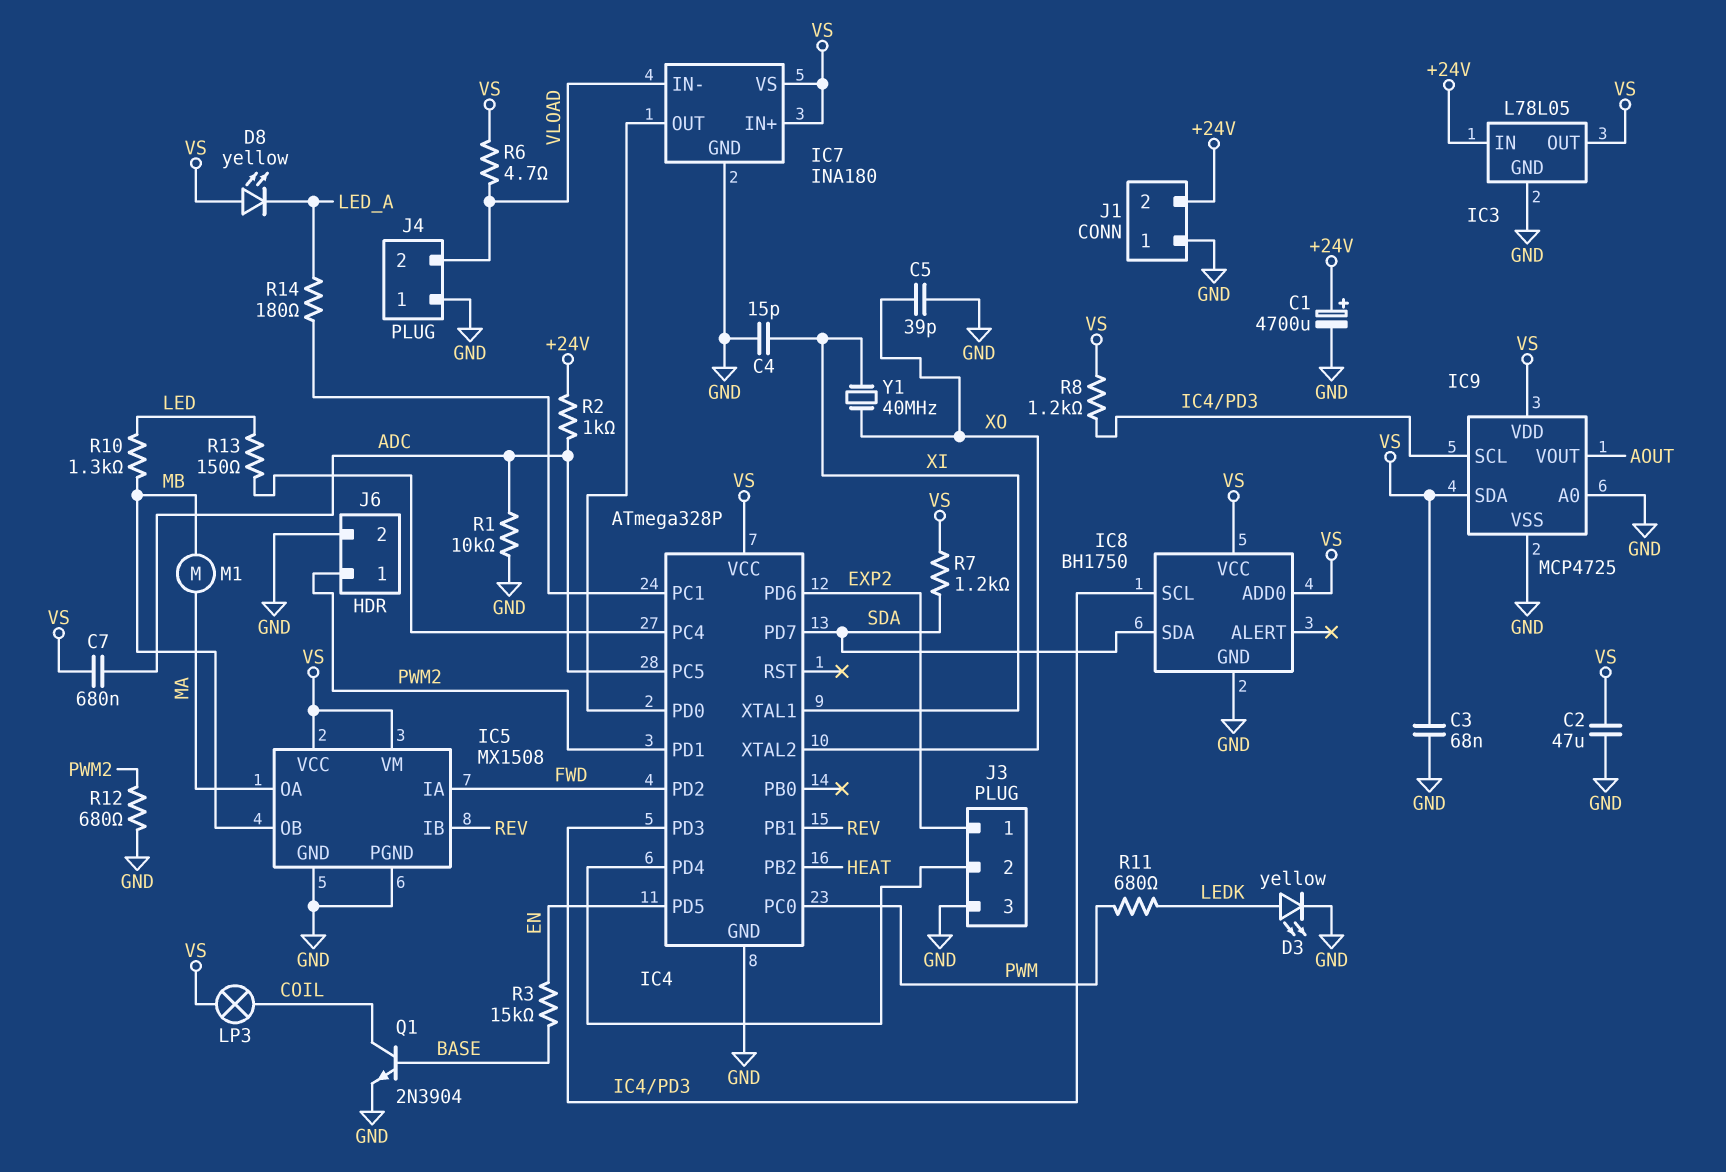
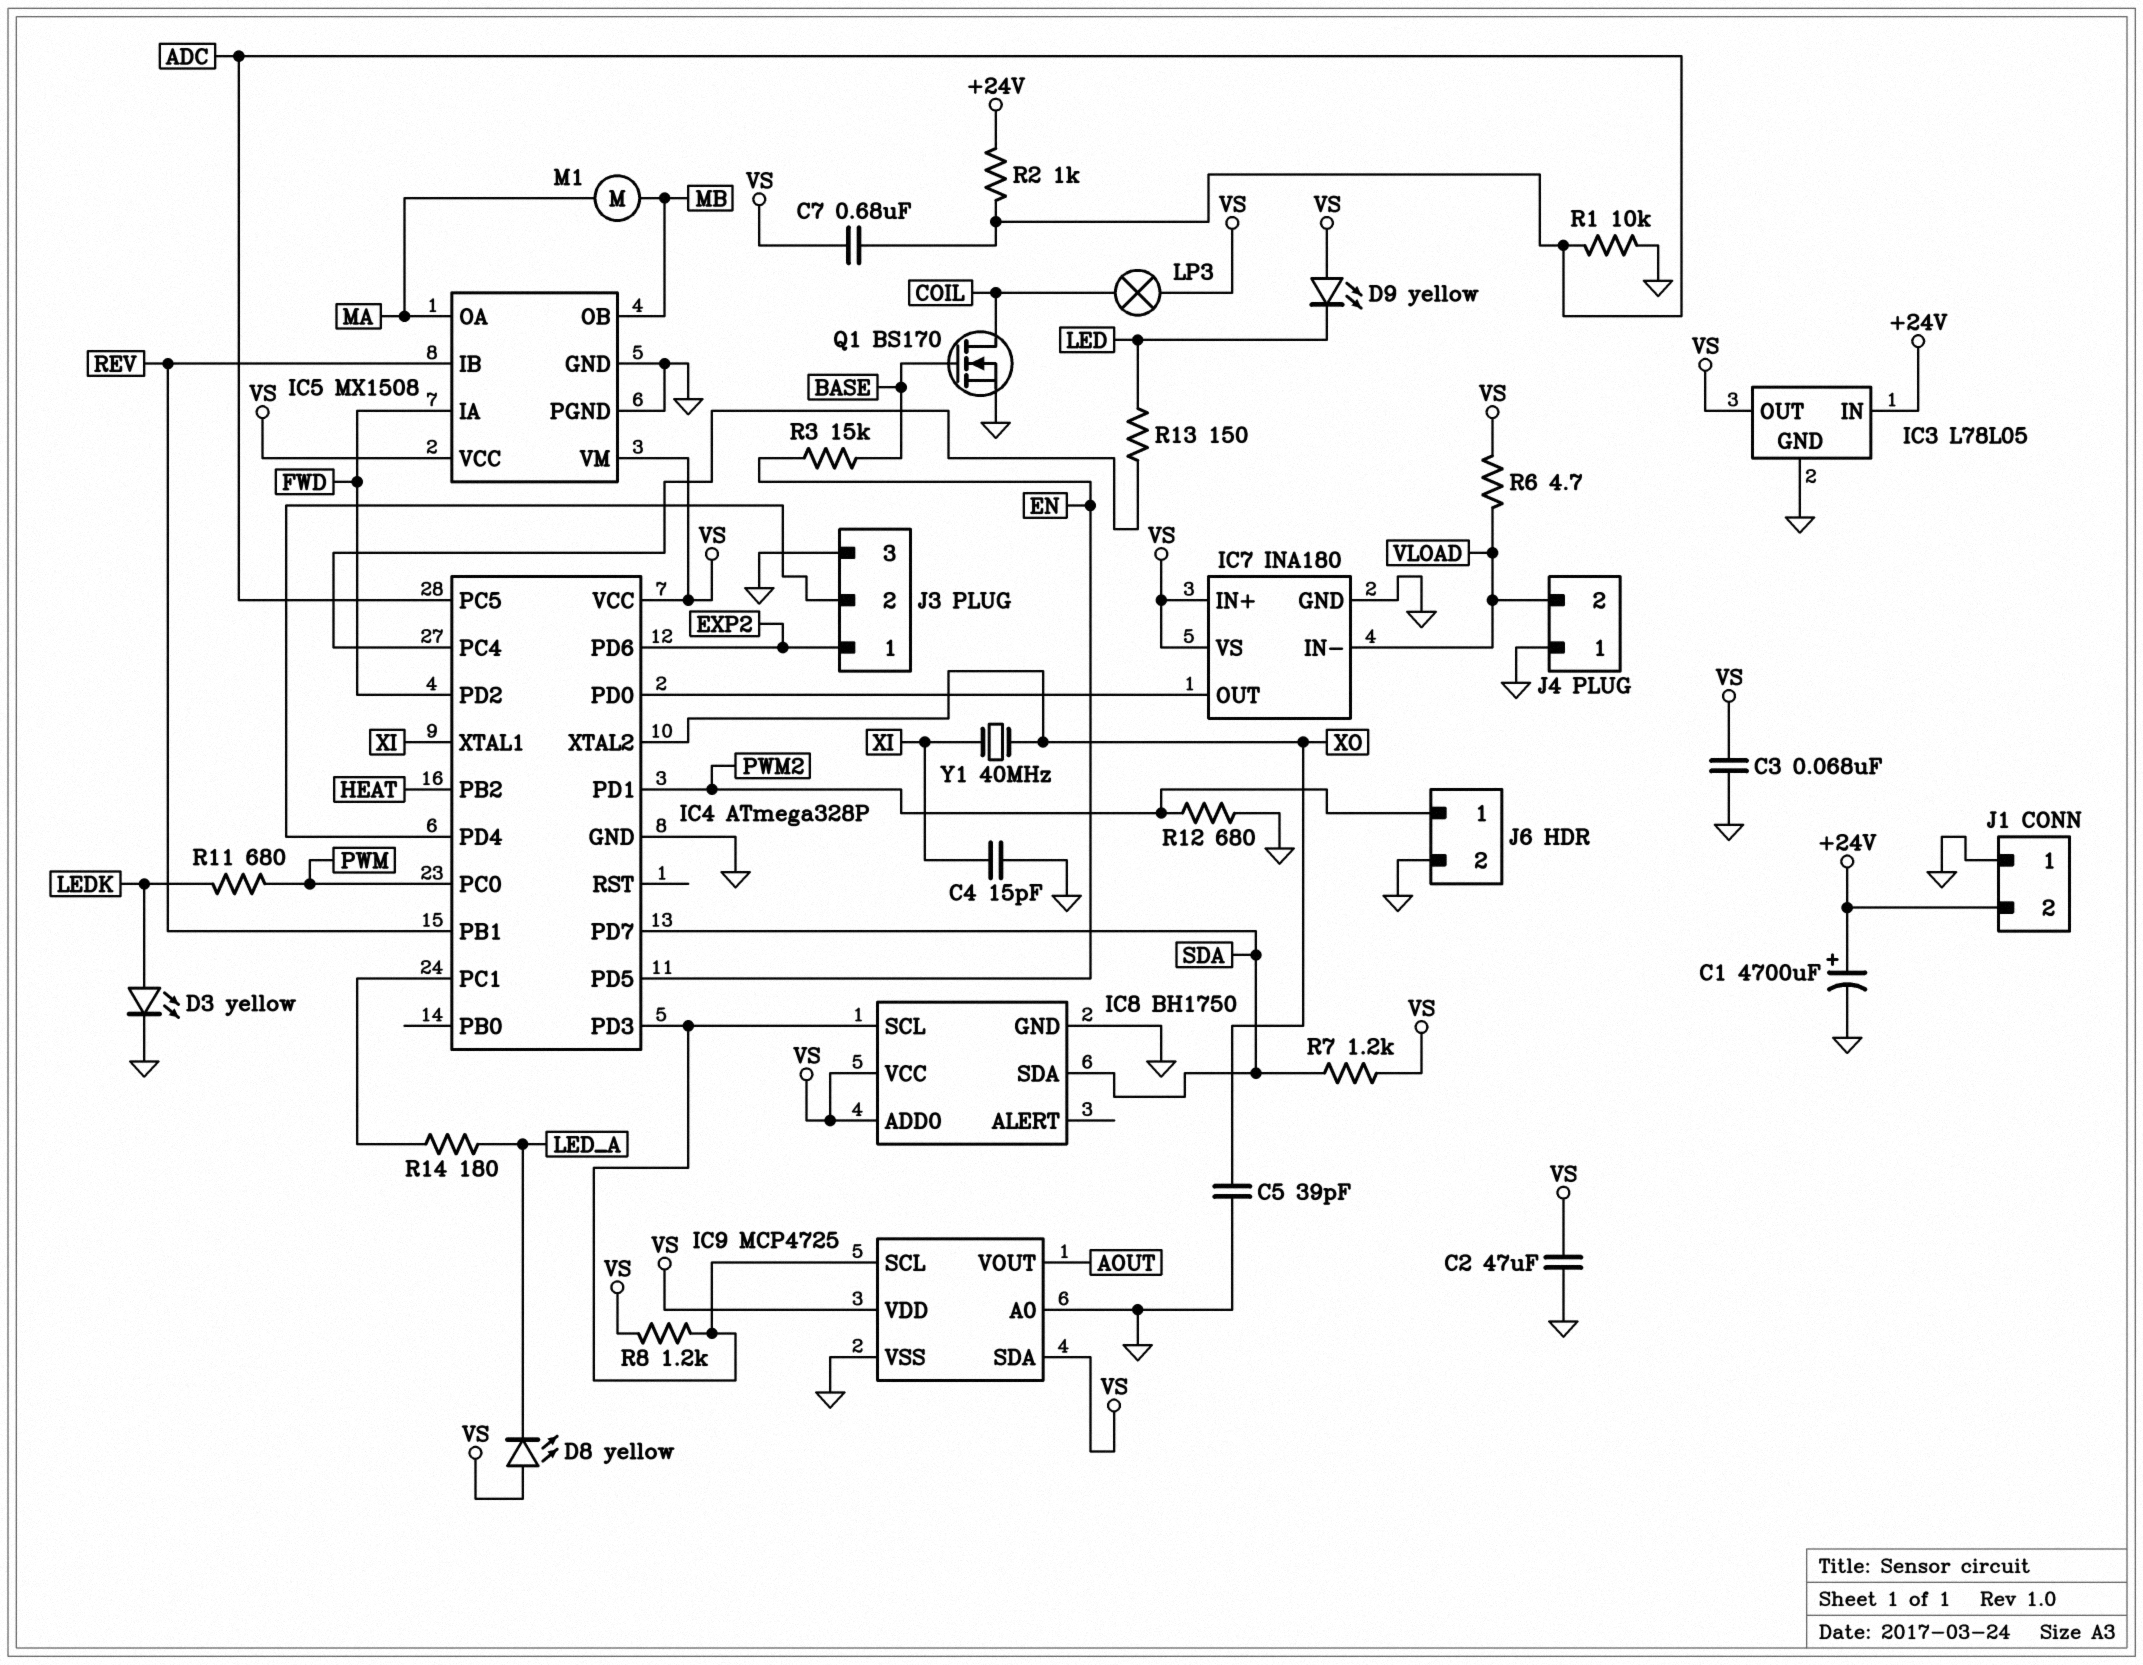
D9: none -> LED yellow (A VS, K LED)
Q1: NPN 2N3904 (B BASE, C COIL, E GND) -> NMOS BS170 (G BASE, D COIL, S GND)
R10: 1.3k (LED, MB) -> none

